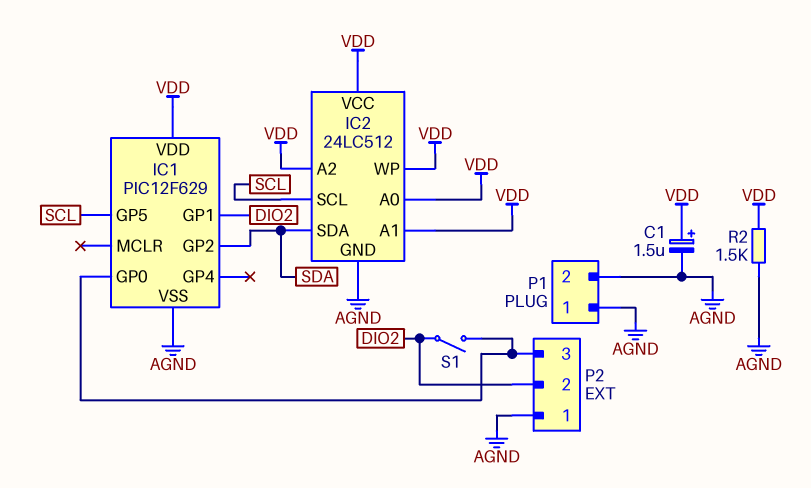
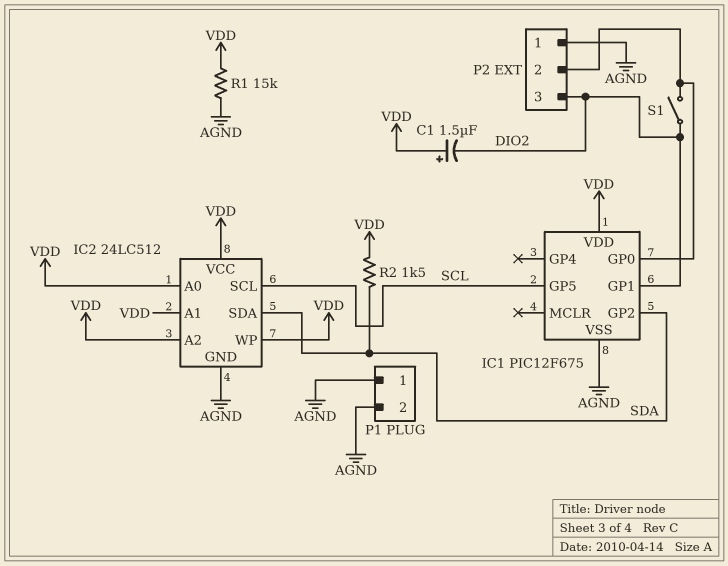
C1: 1.5uF (plus VDD, minus AGND) -> 1.5uF (plus VDD, minus DIO2)
IC1: PIC12F629 -> PIC12F675
P2 pin 2: DIO2 -> IC1/GP0
P2 pin 3: IC1/GP0 -> DIO2
R1: none -> 15k (AGND, VDD)
R2: 1.5k (AGND, VDD) -> 1.5k (SDA, VDD)

